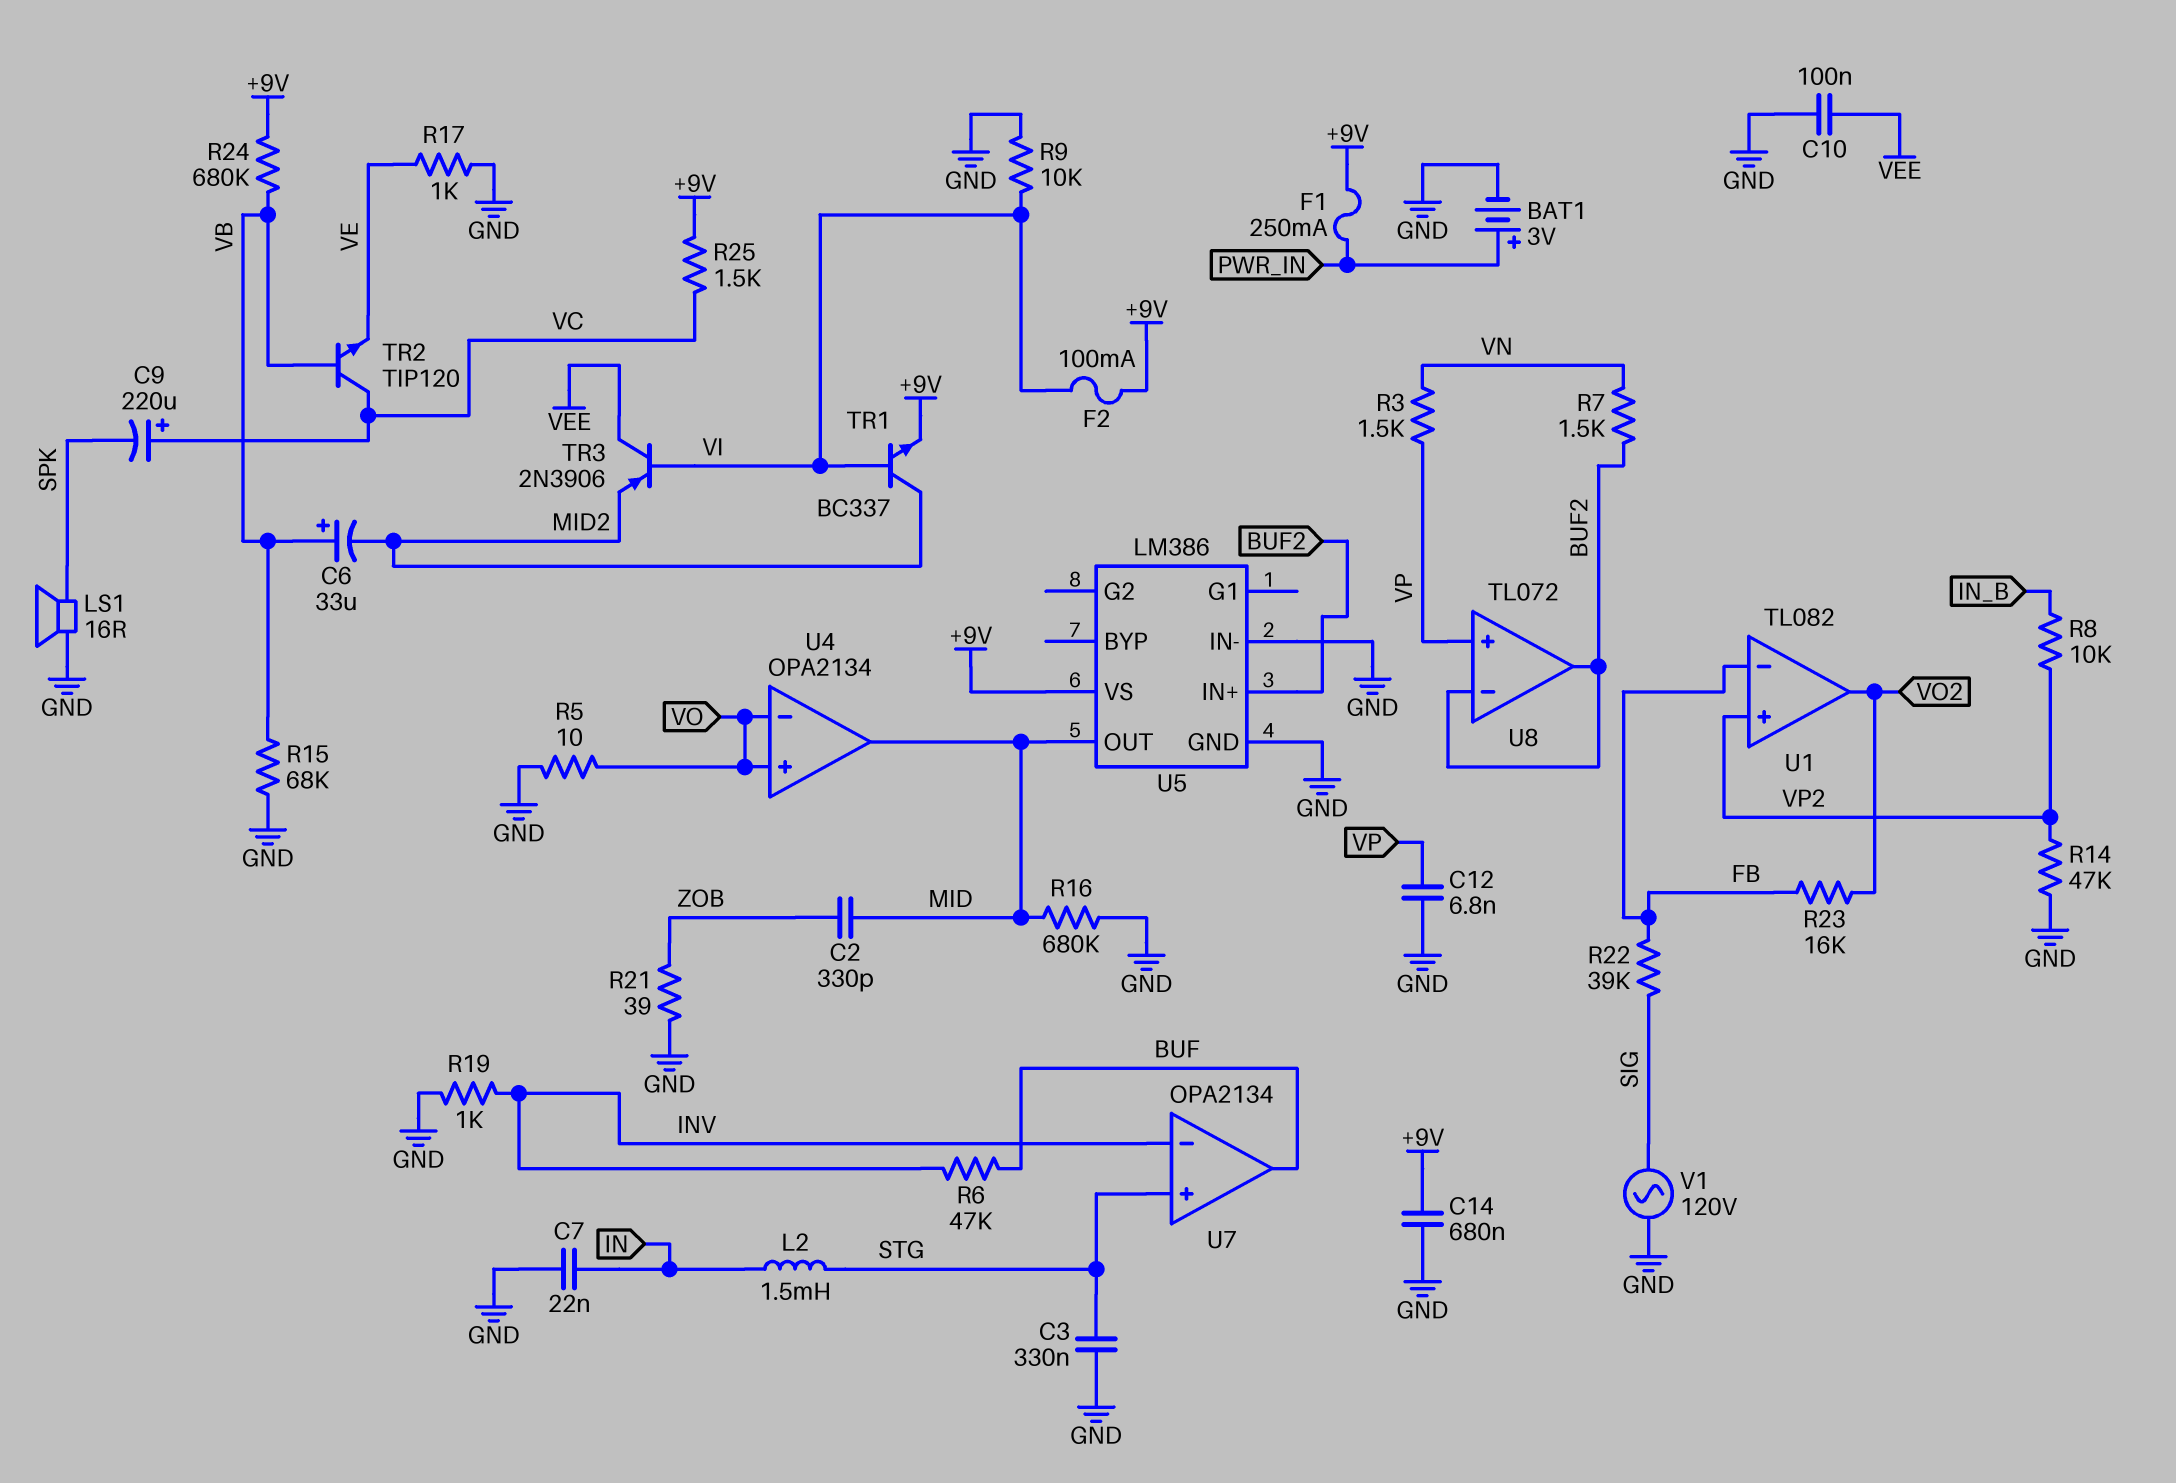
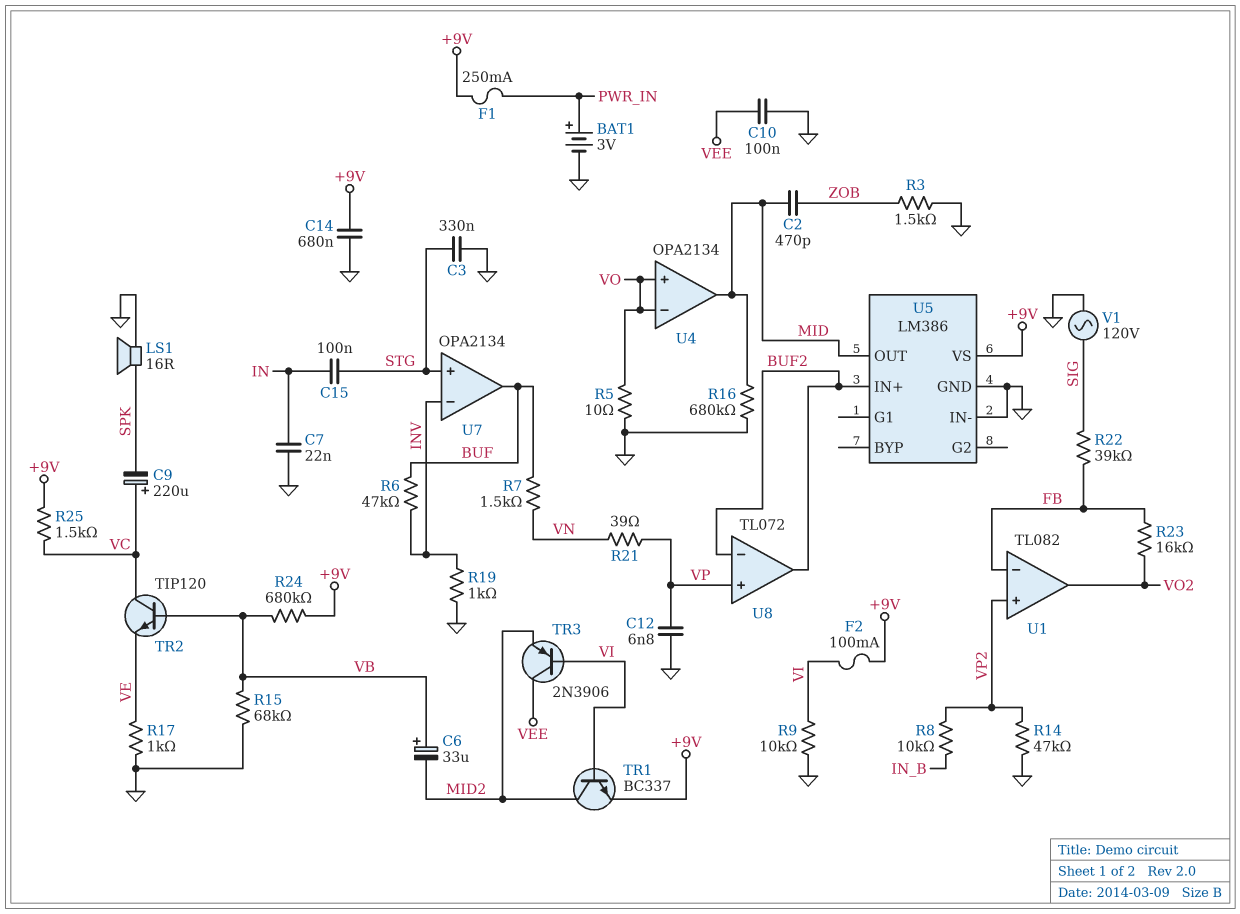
C2: 330pF (MID, ZOB) -> 470pF (MID, ZOB)
C15: none -> 100nF (IN, STG)
L2: 1.5mH (IN, STG) -> none
R3: 1.5k (VN, VP) -> 1.5k (GND, ZOB)
R7: 1.5k (BUF2, VN) -> 1.5k (BUF, VN)
R21: 39 (GND, ZOB) -> 39 (VN, VP)

